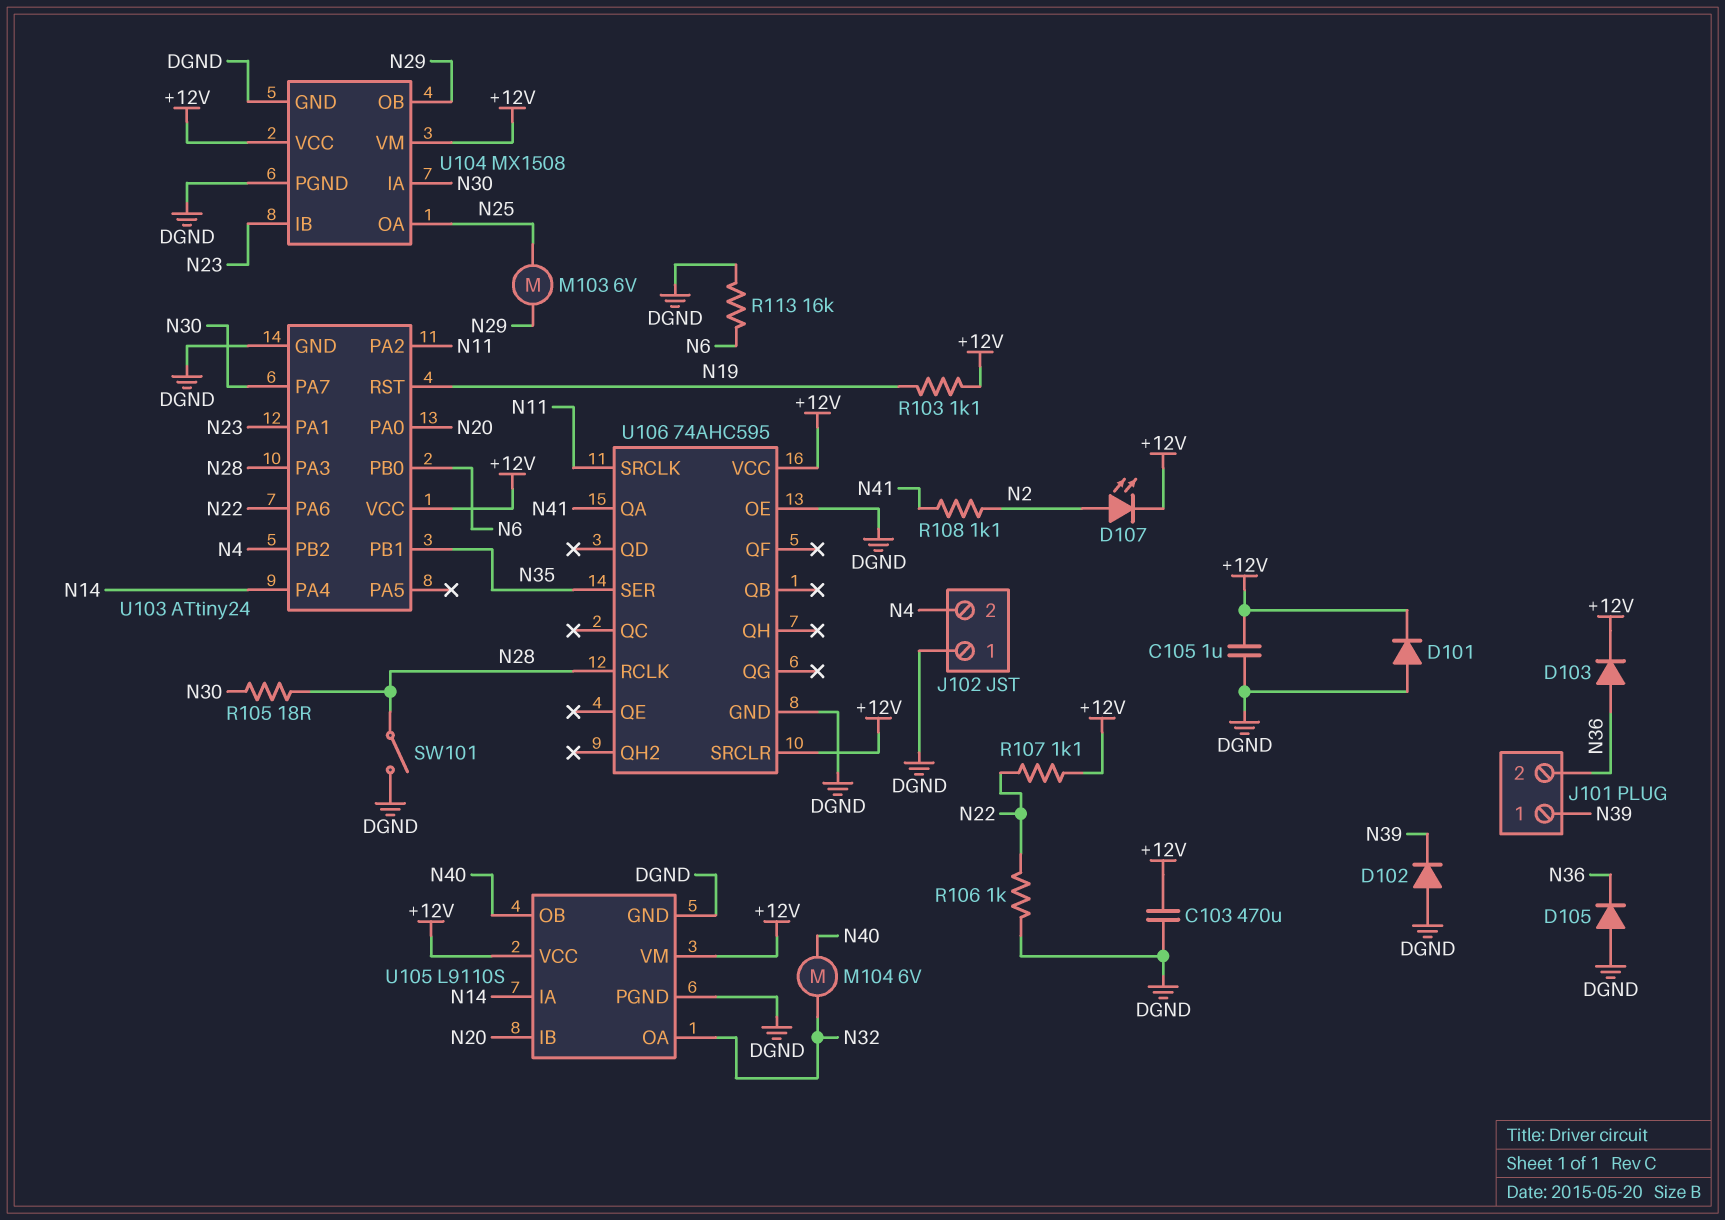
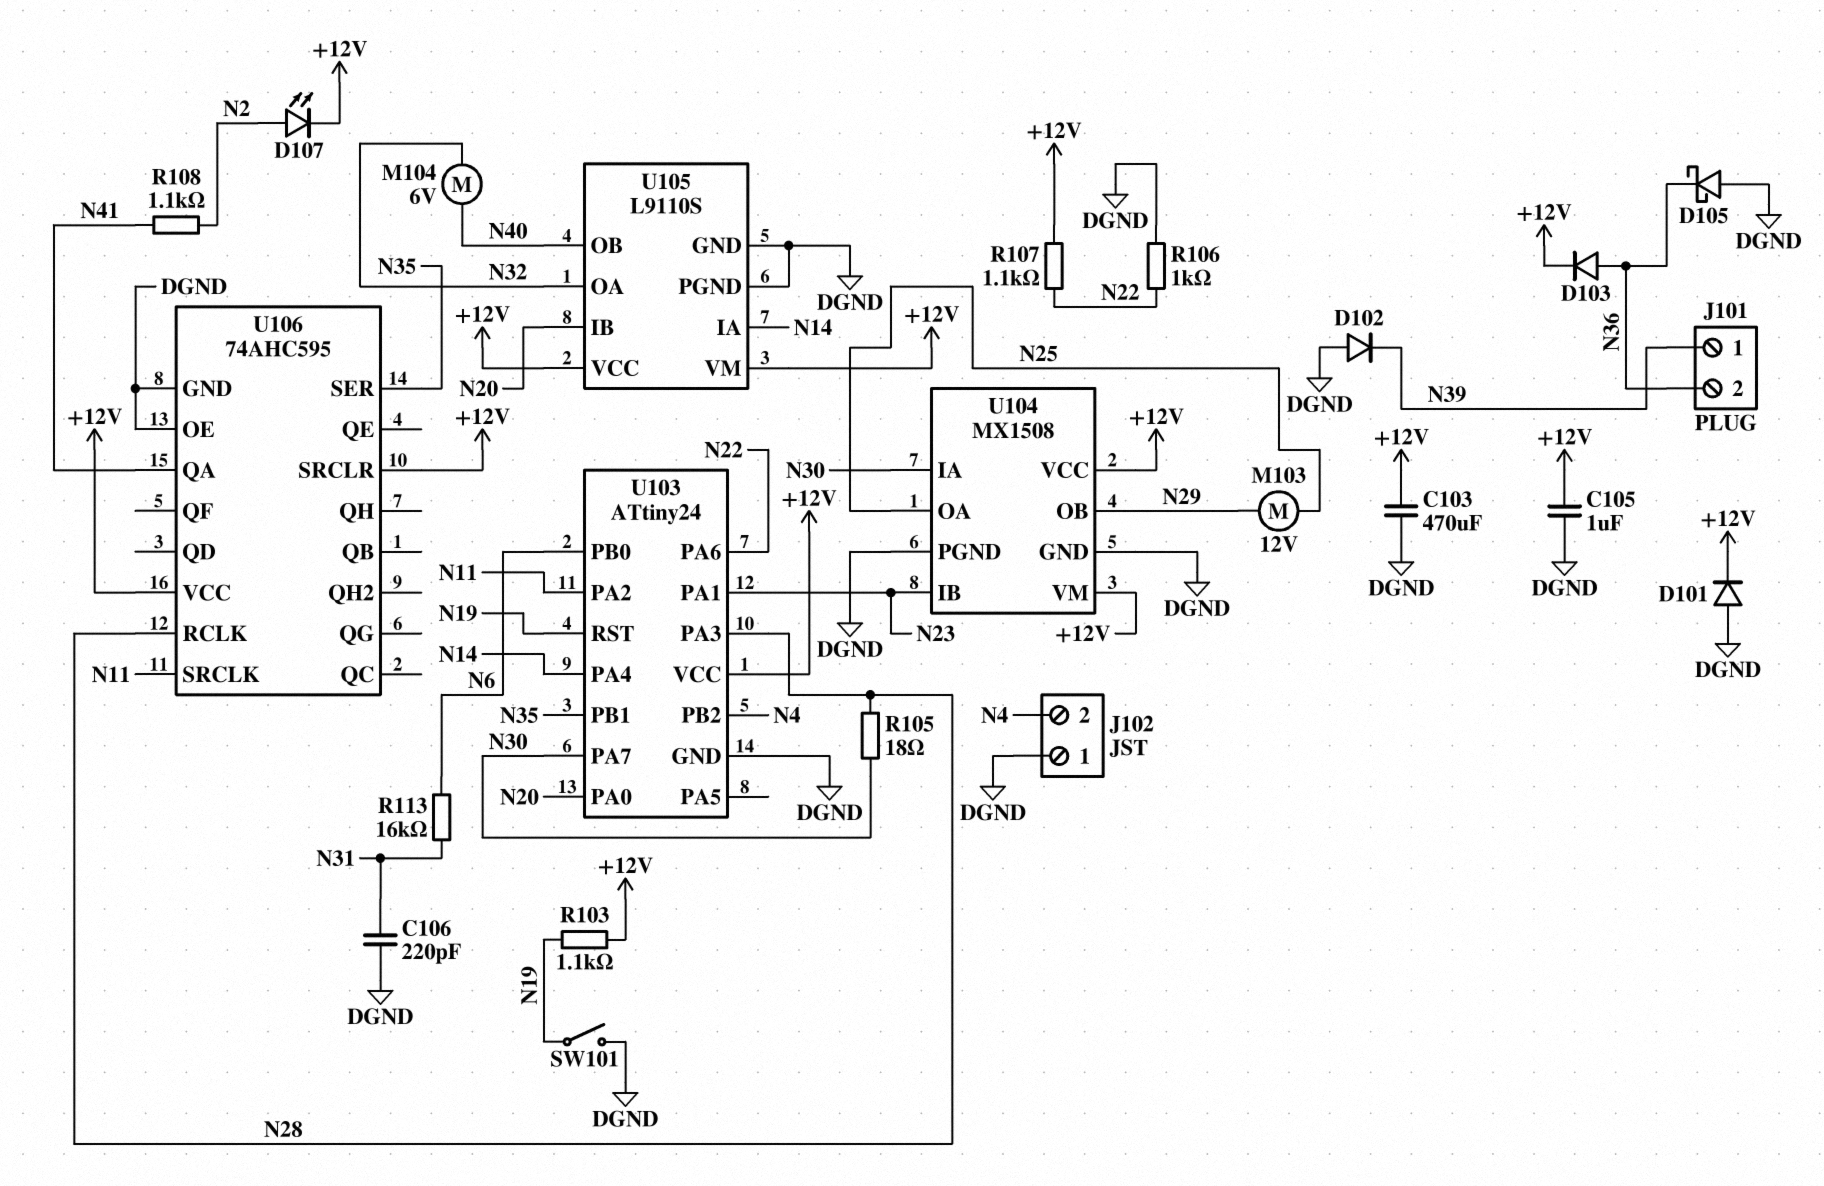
C106: none -> 220pF (DGND, N31)
D105: diode (A DGND, K N36) -> schottky (A DGND, K N36)
M103: motor 6V (N25, N29) -> motor 12V (N25, N29)
R113: 16k (DGND, N6) -> 16k (N6, N31)
SW101: switch (DGND, N28) -> switch (DGND, N19)

